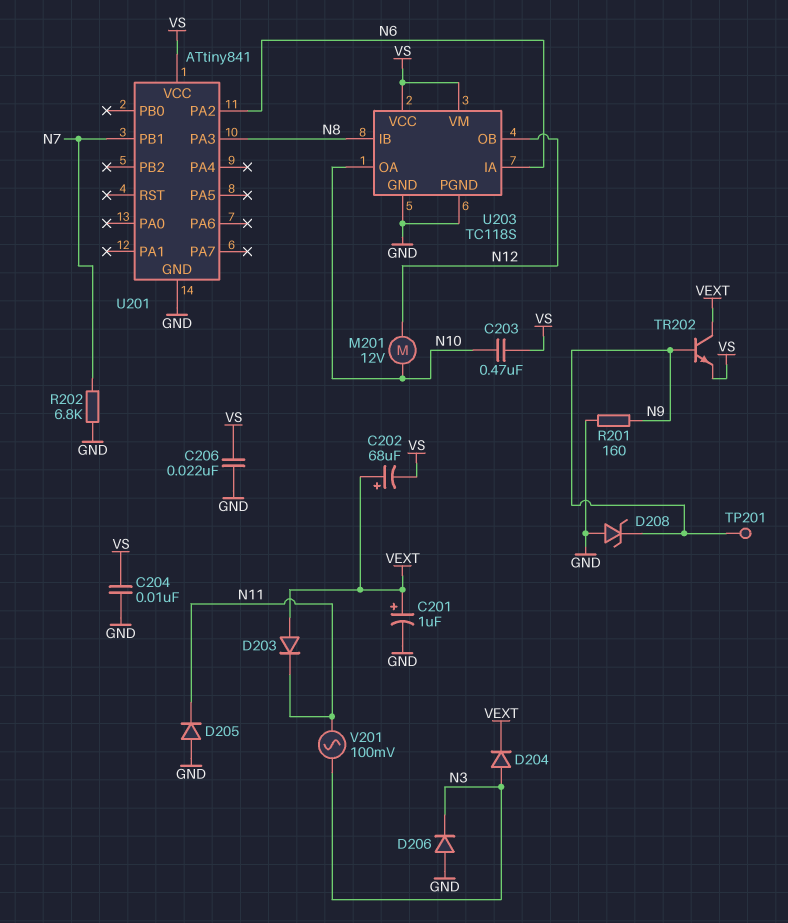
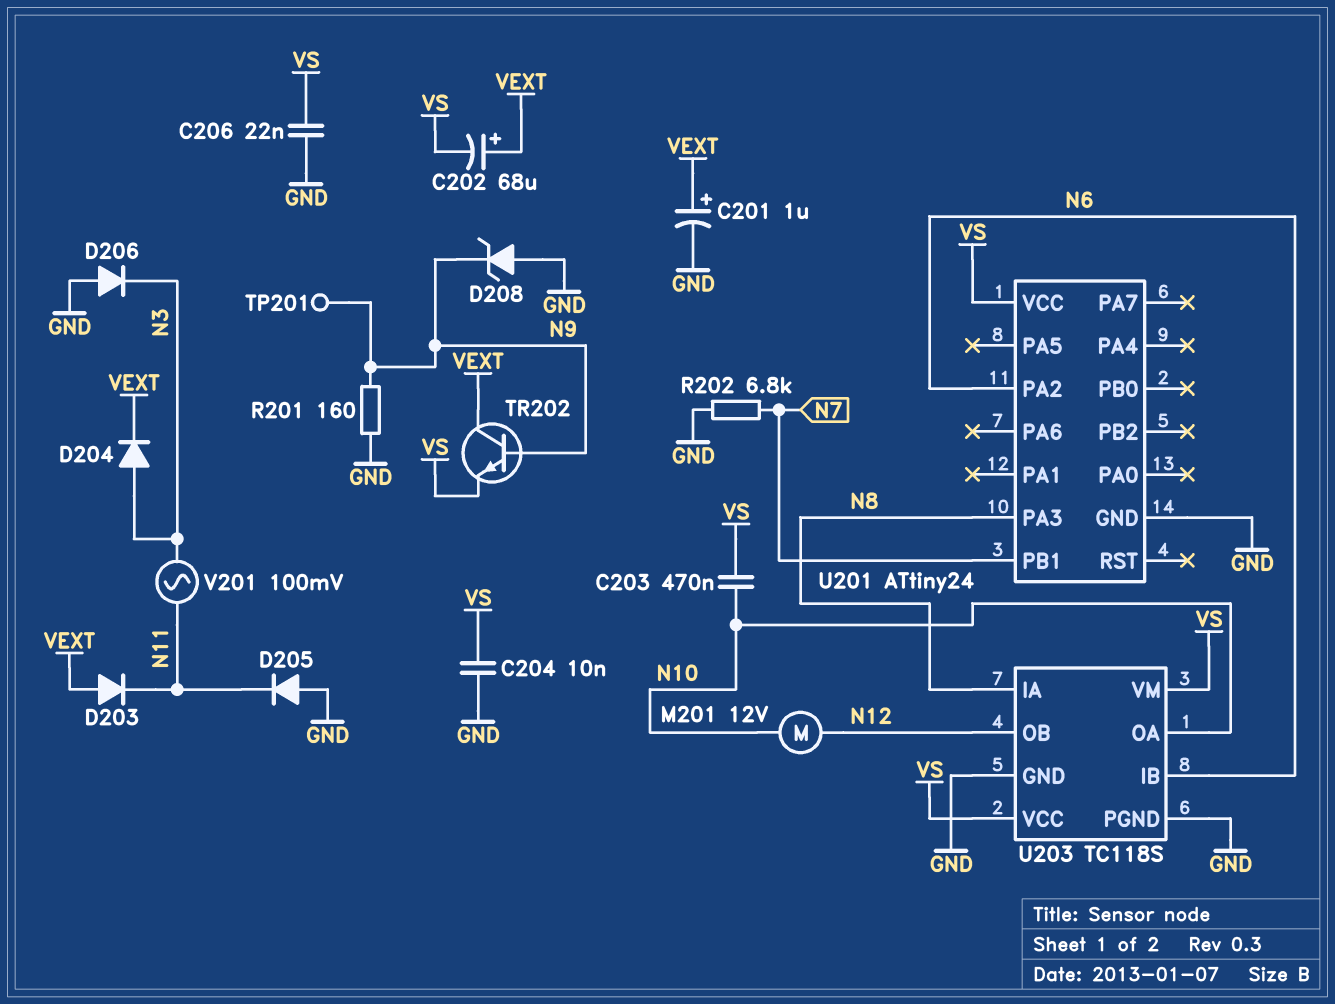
U201: ATtiny841 -> ATtiny24
U203 pin IA: N6 -> N8
U203 pin IB: N8 -> N6

